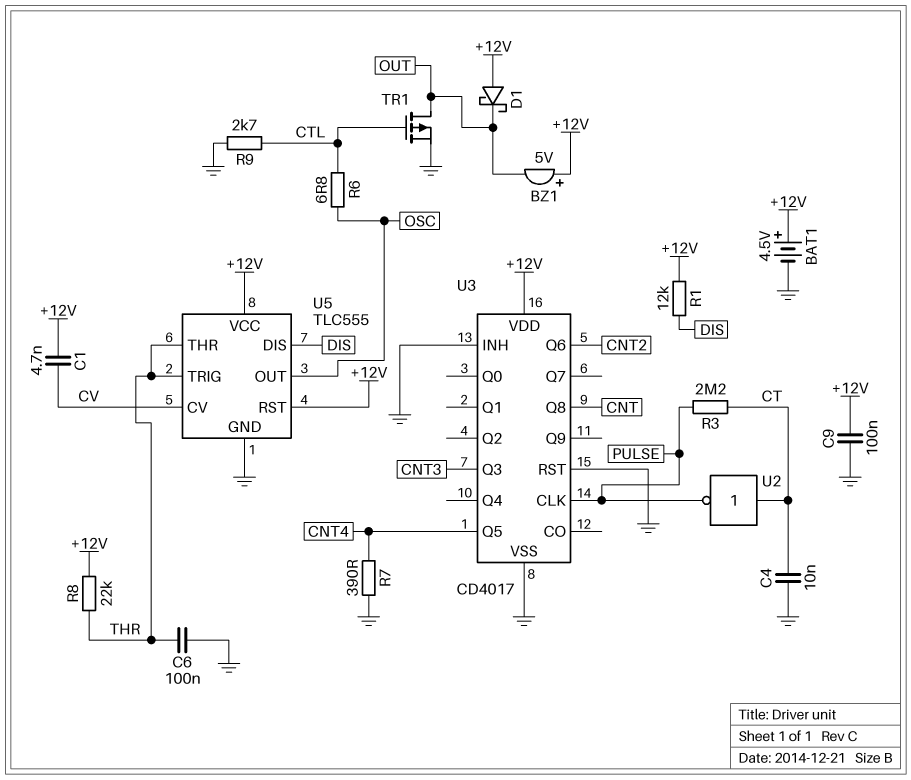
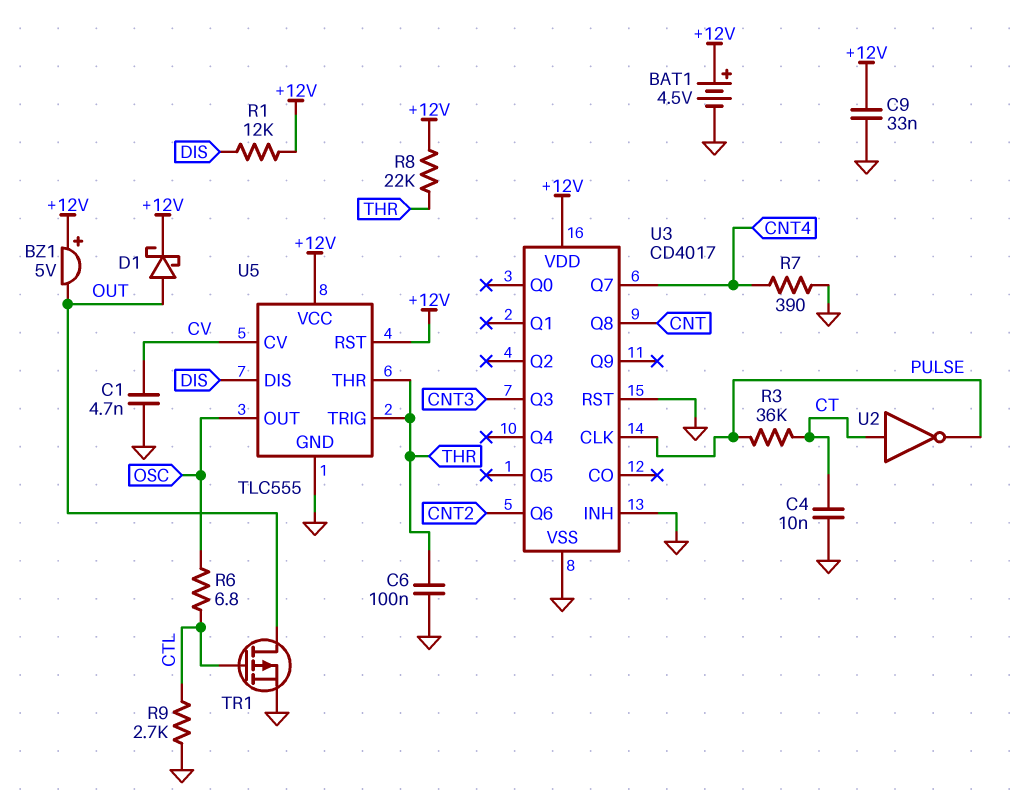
C1: 4.7nF (+12V, CV) -> 4.7nF (CV, GND)
C9: 100nF (+12V, GND) -> 33nF (+12V, GND)
D1: schottky (A +12V, K OUT) -> schottky (A OUT, K +12V)
R3: 2.2M (CT, PULSE) -> 36k (CT, PULSE)
U3 pin Q5: CNT4 -> none
U3 pin Q7: none -> CNT4

